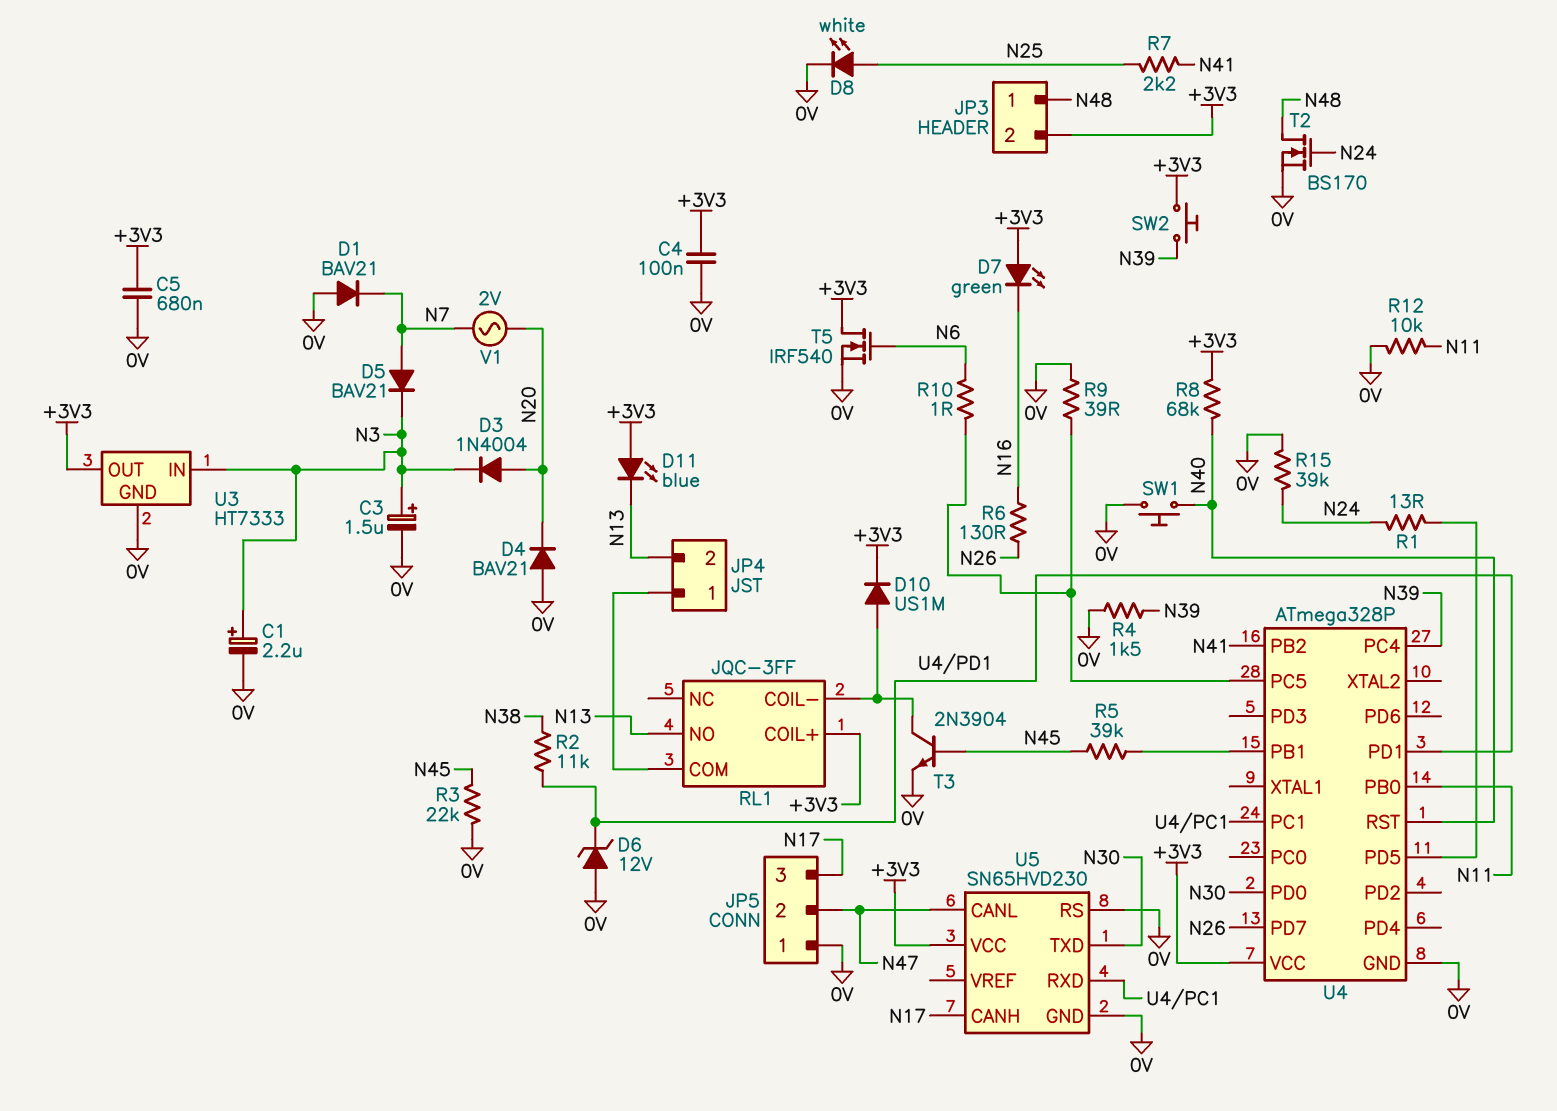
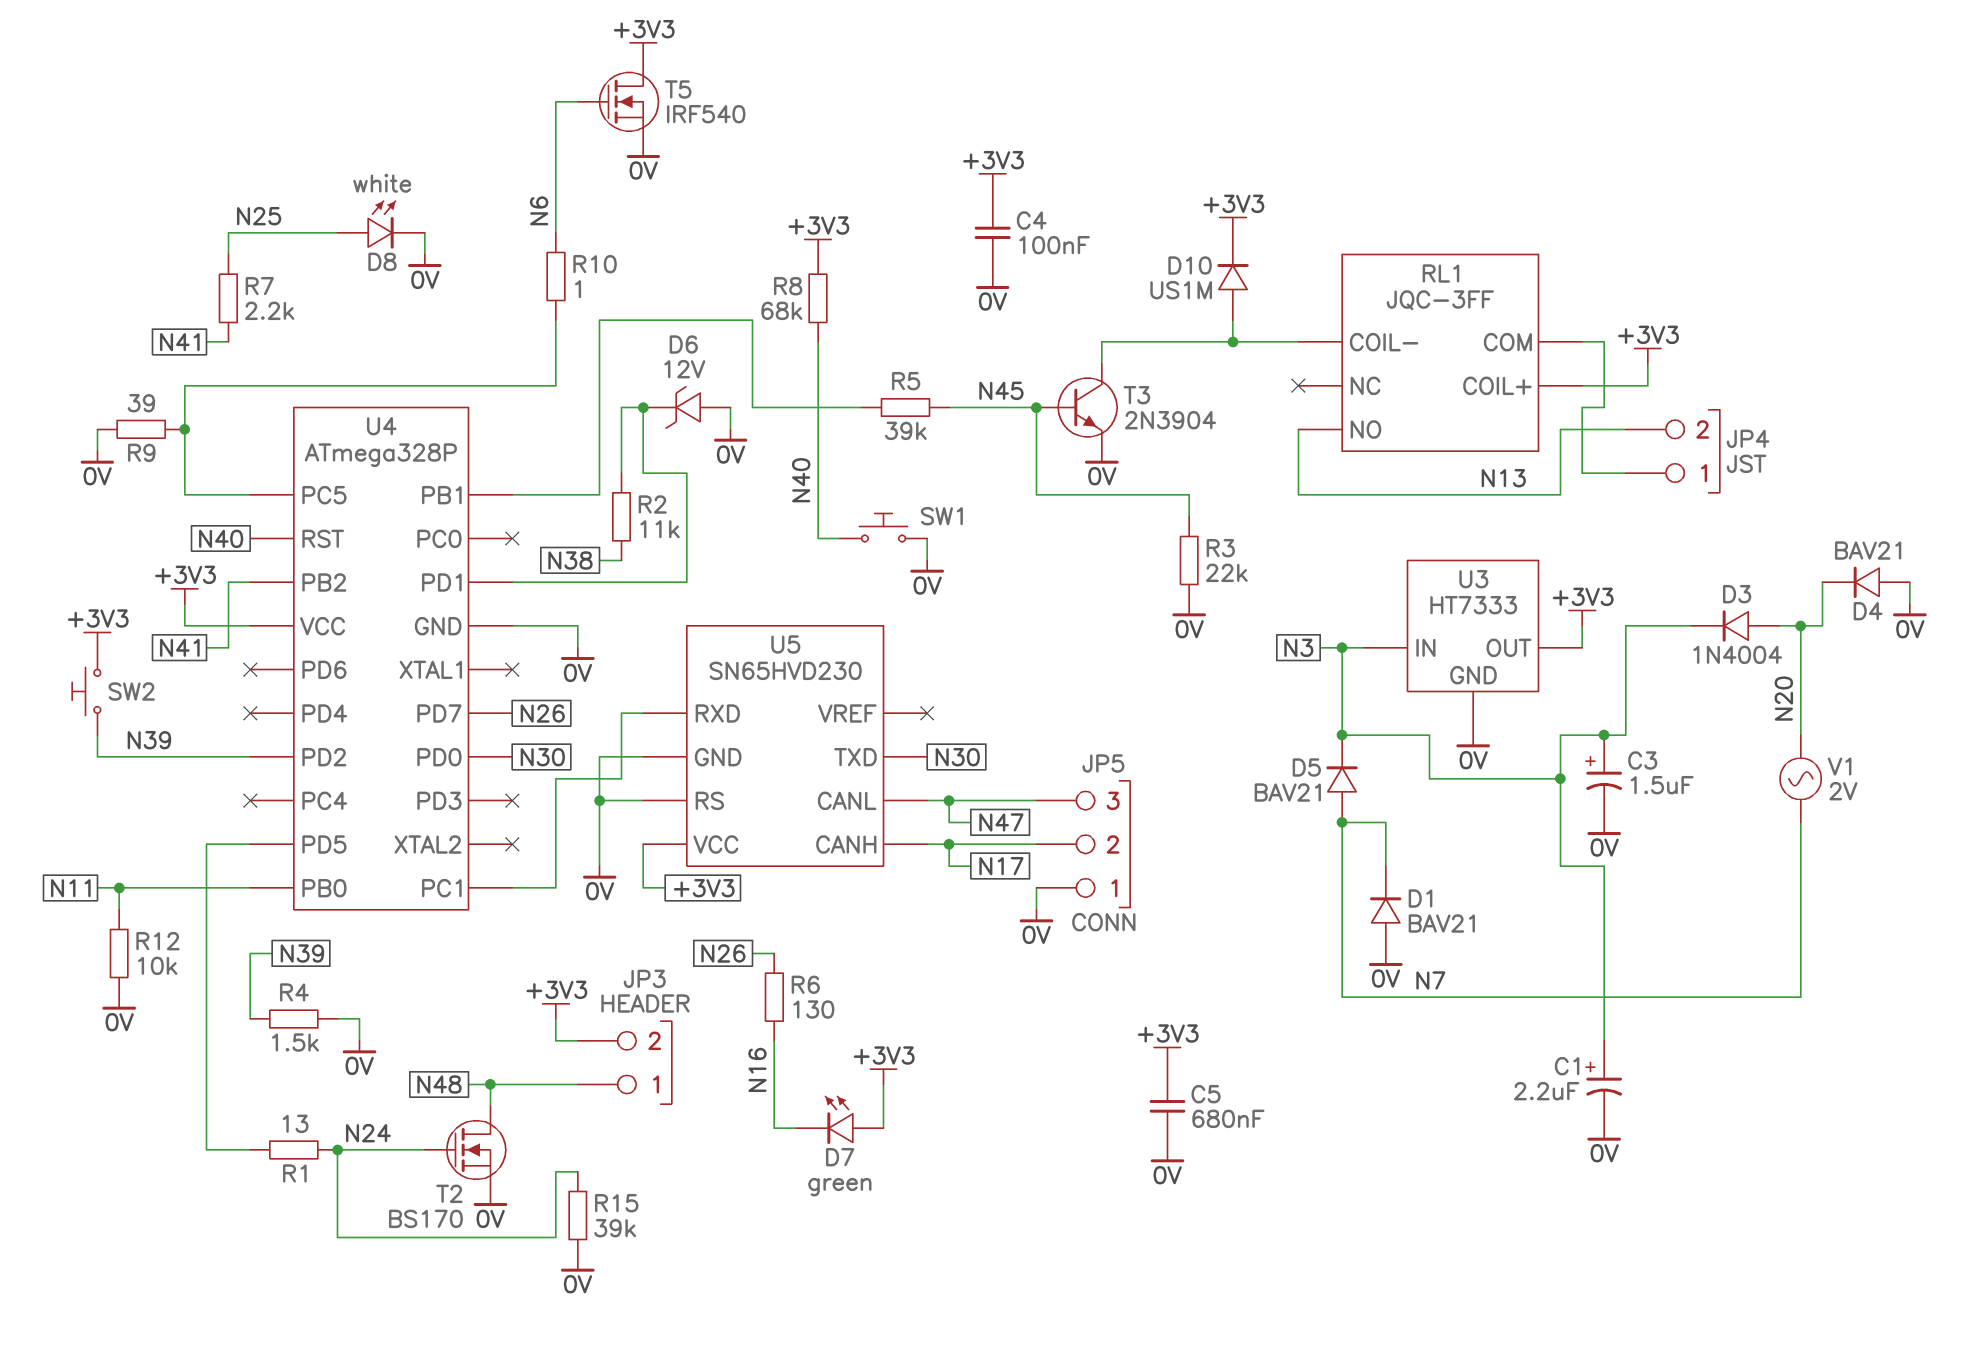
D11: LED blue (A +3V3, K N13) -> none
JP5 pin 2: N47 -> N17
JP5 pin 3: N17 -> N47
U4 pin PC4: N39 -> none
U4 pin PD2: none -> N39

